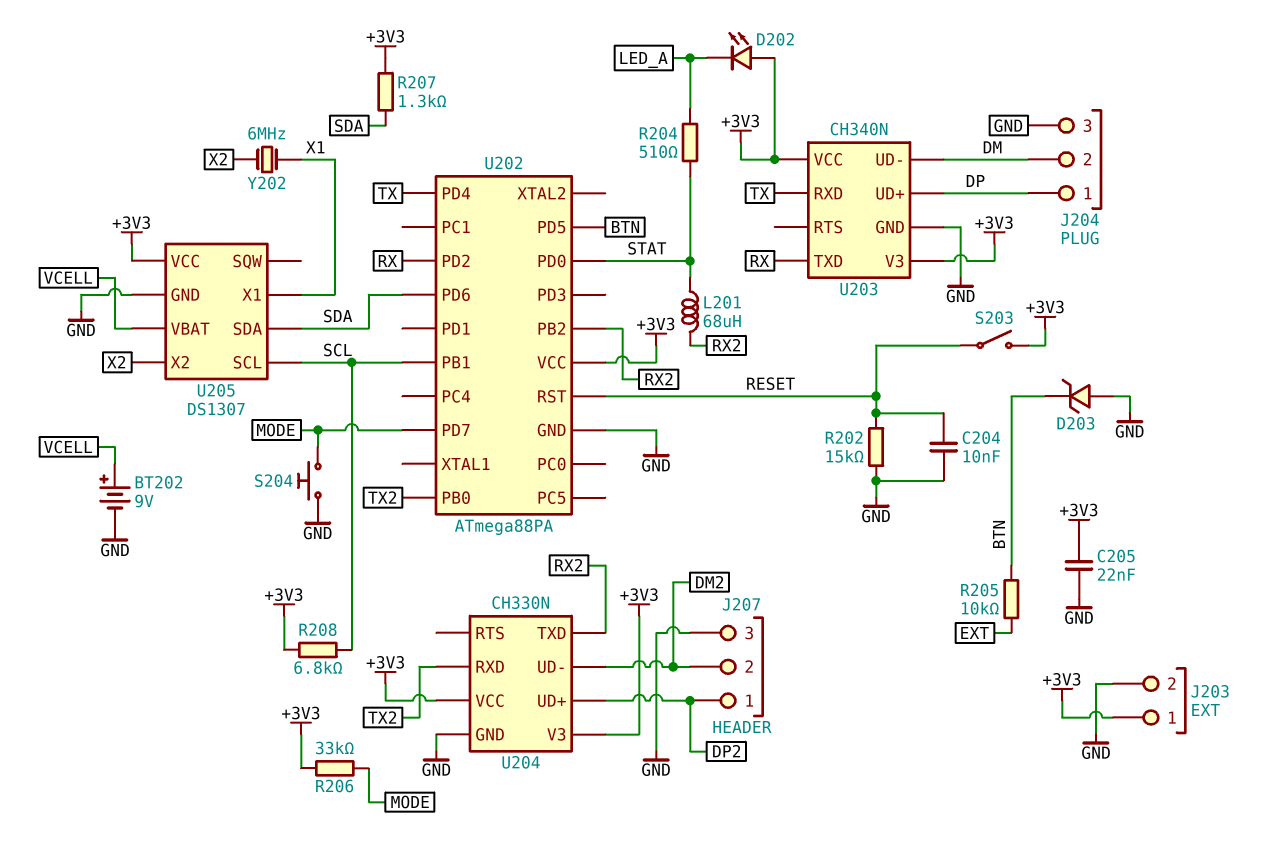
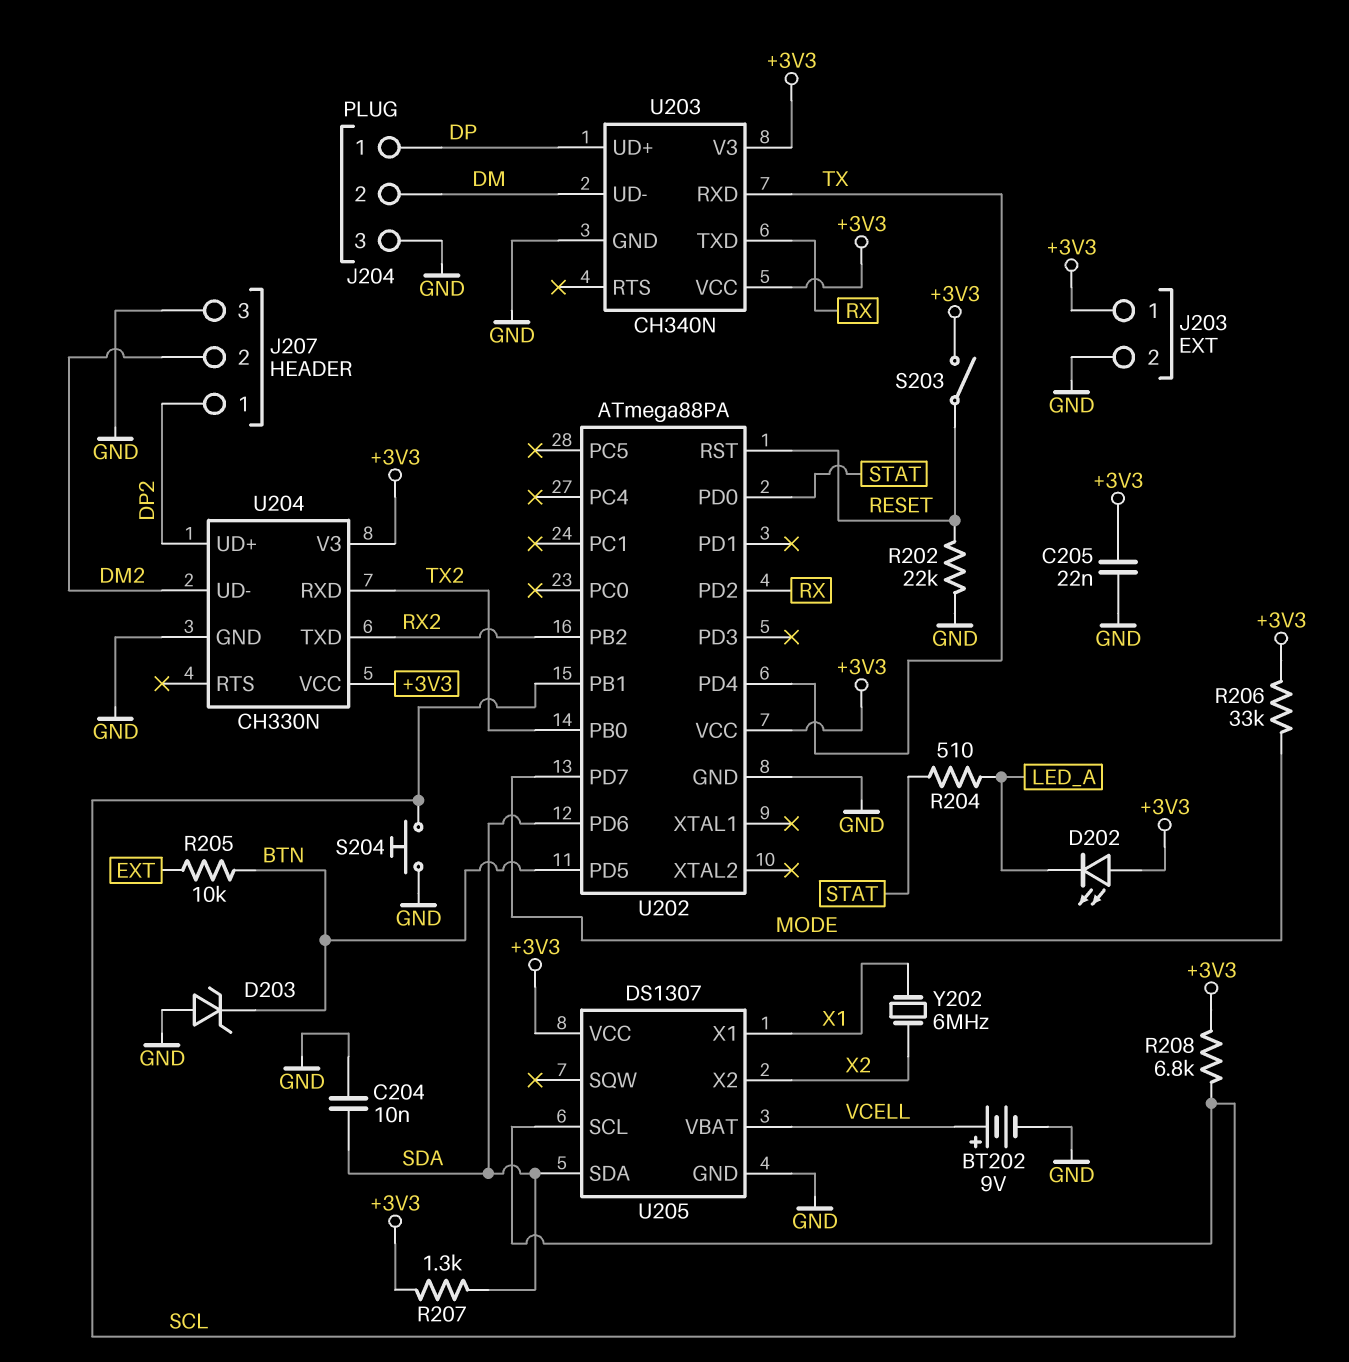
C204: 10nF (GND, RESET) -> 10nF (GND, SDA)
L201: 68uH (RX2, STAT) -> none
R202: 15k (GND, RESET) -> 22k (GND, RESET)
S204: button (GND, MODE) -> button (GND, SCL)

